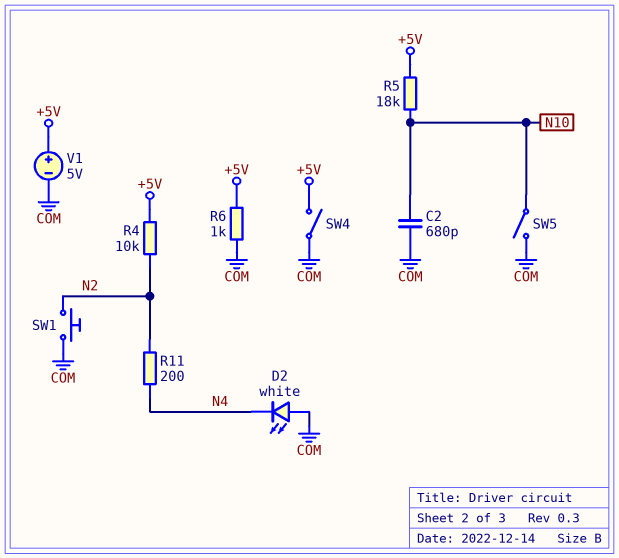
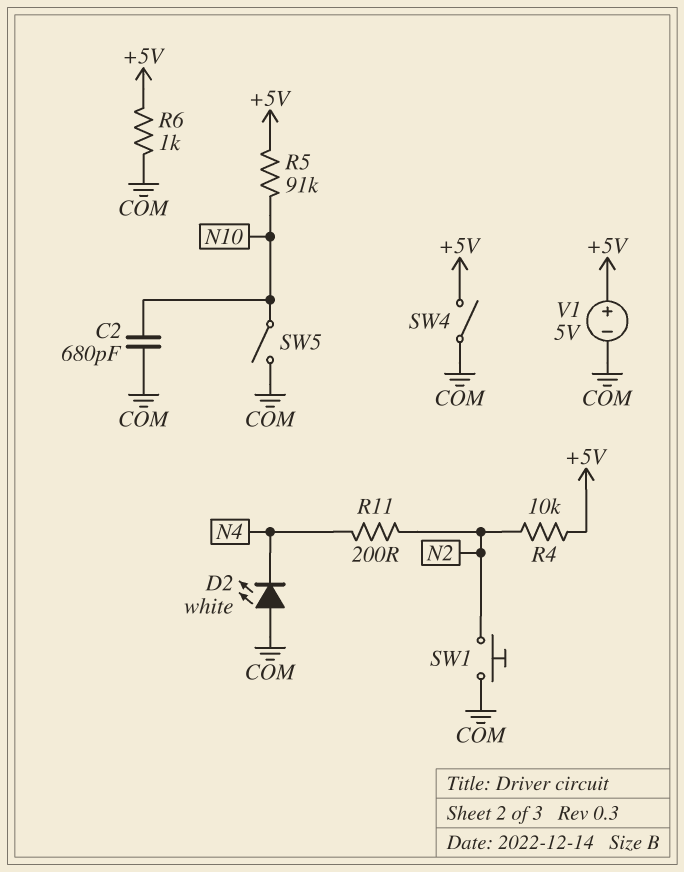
R5: 18k (+5V, N10) -> 91k (+5V, N10)

